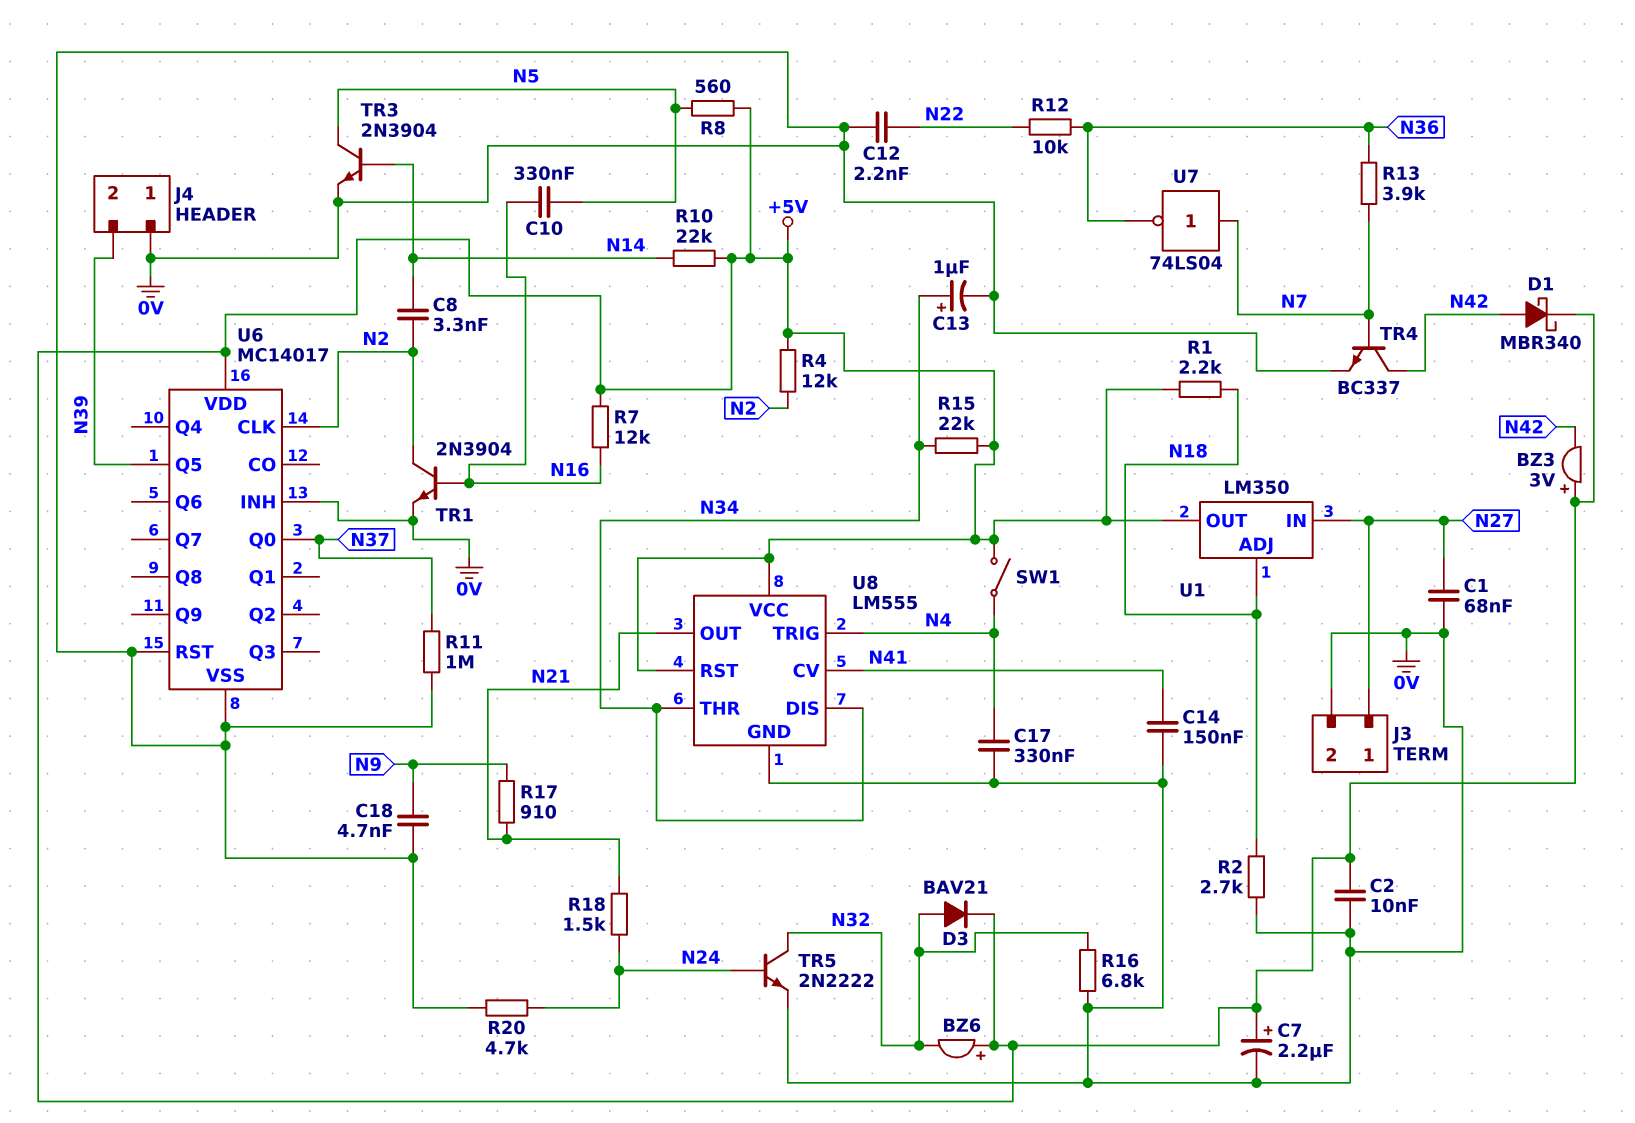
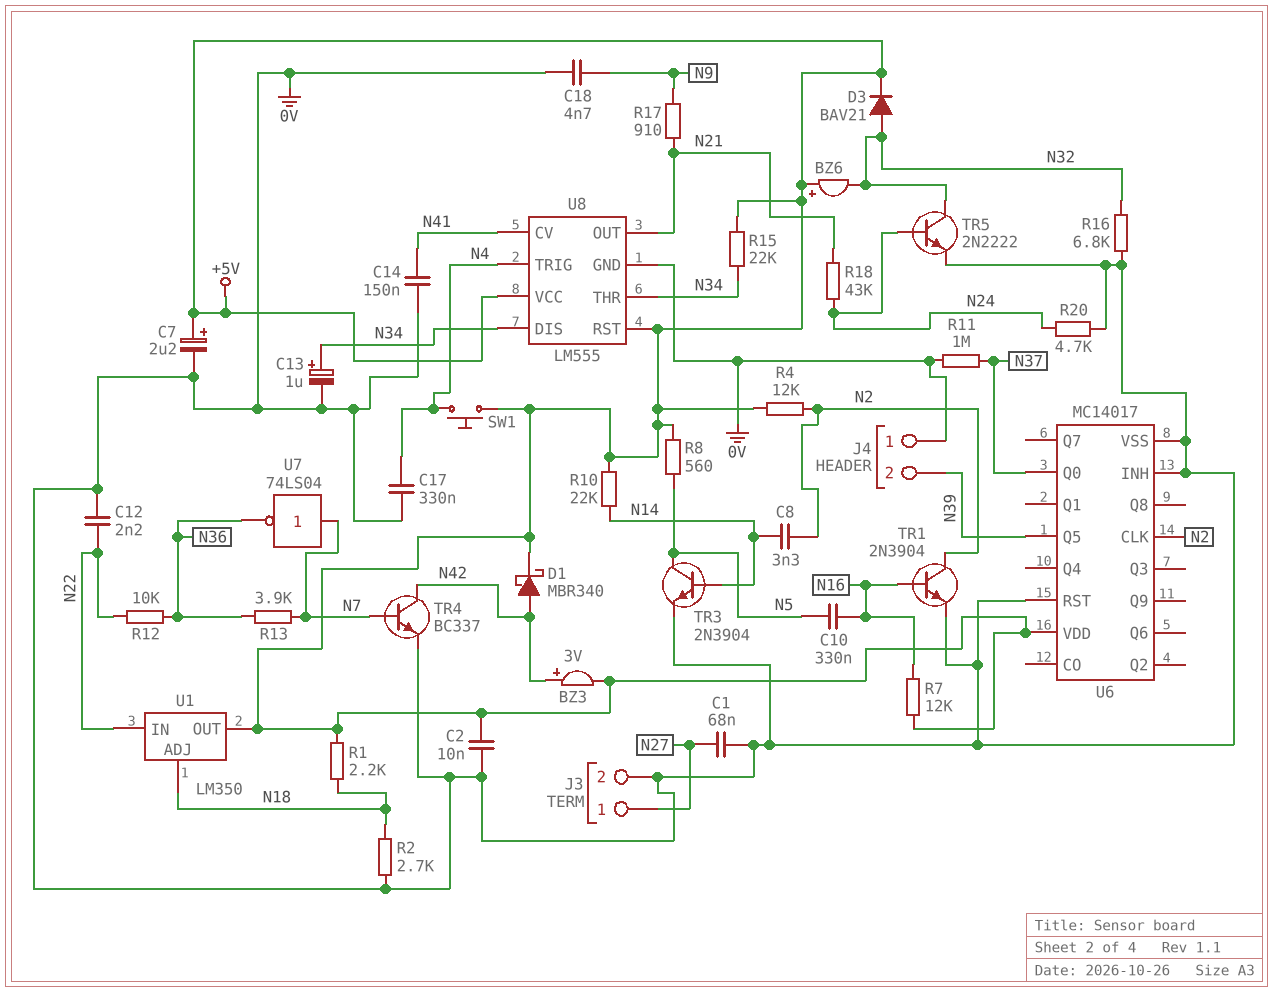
BZ3: buzzer 3V (plus +5V, minus N42) -> buzzer 3V (plus N42, minus +5V)
R18: 1.5k (N21, N24) -> 43k (N21, N24)
SW1: switch (+5V, N4) -> button (+5V, N4)
U1 pin IN: N27 -> N22

